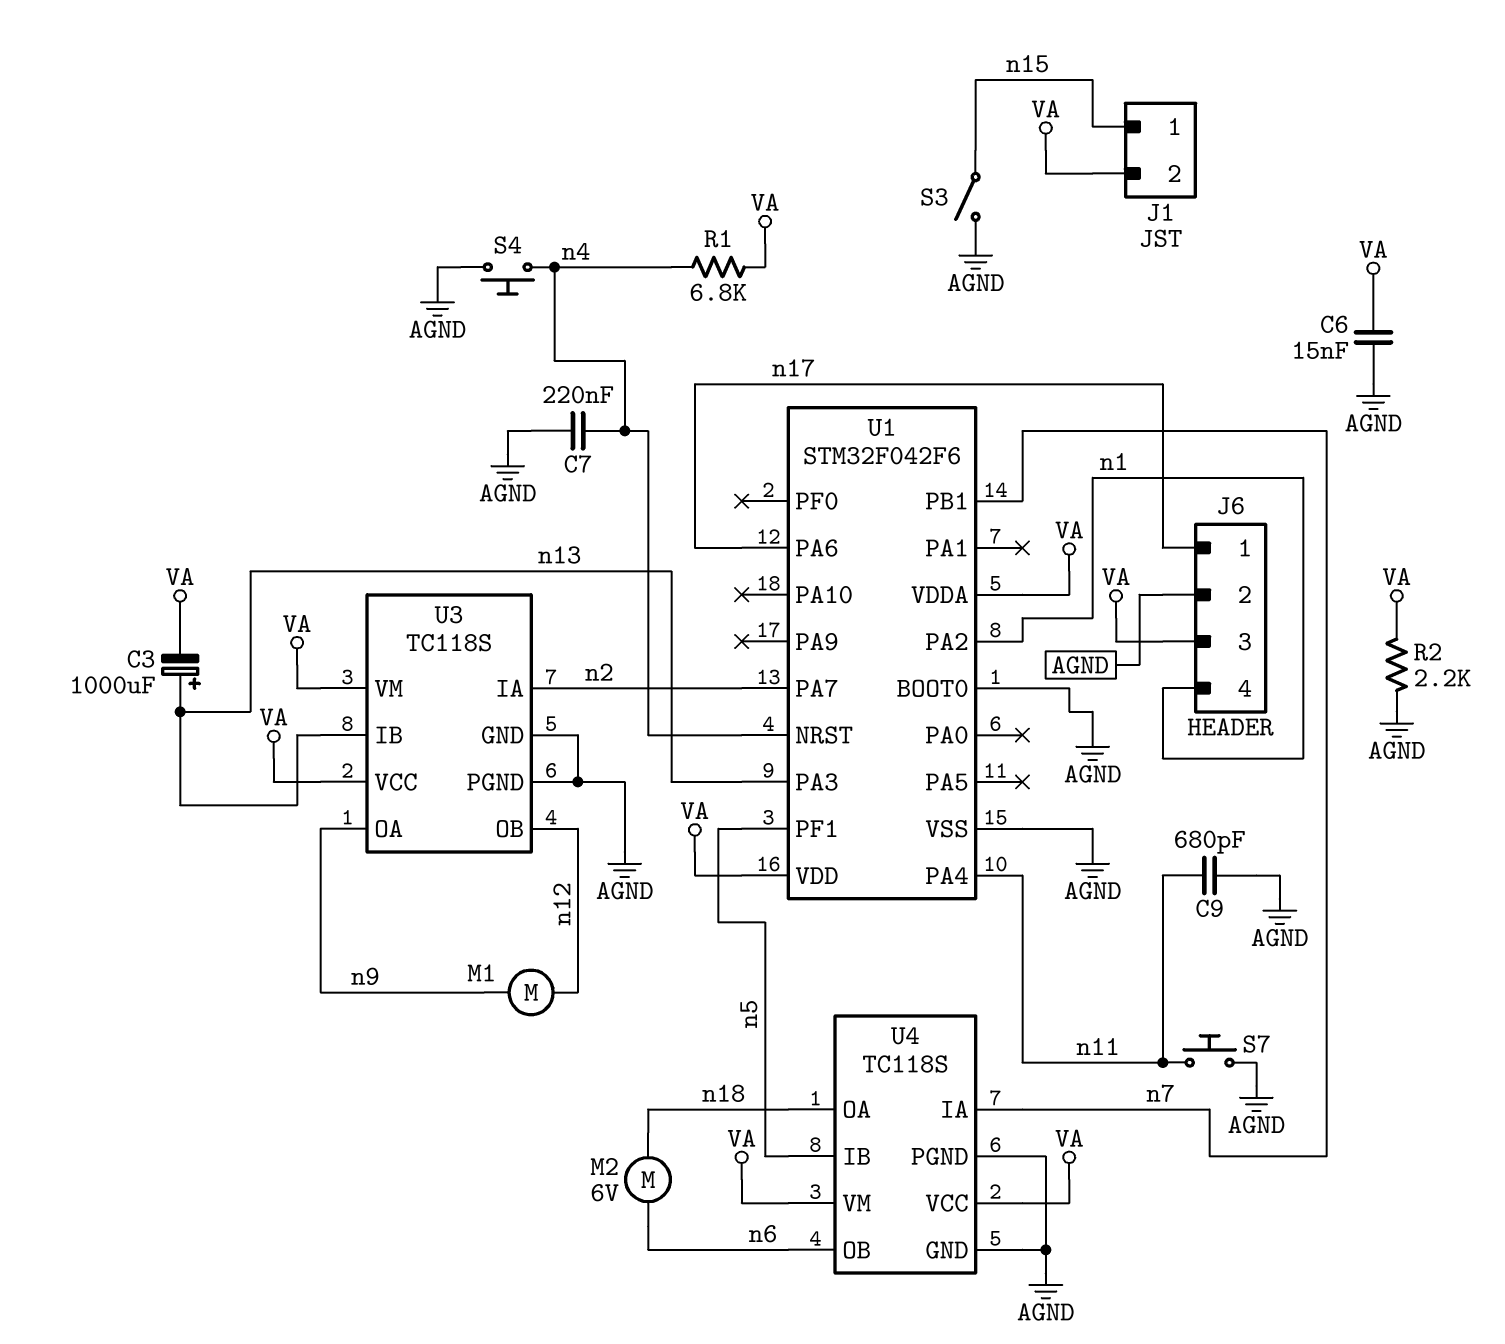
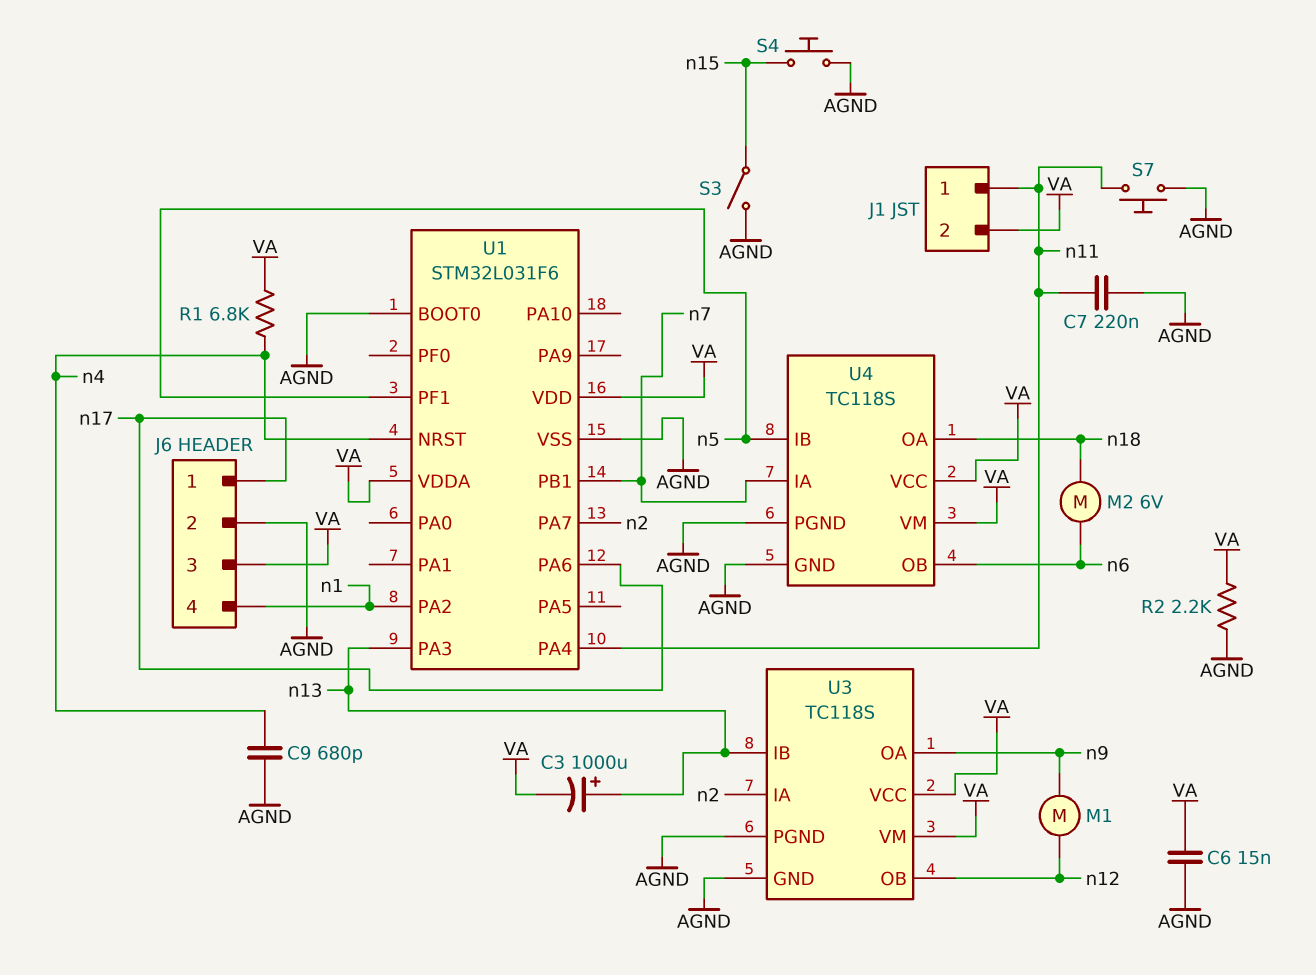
C7: 220nF (AGND, n4) -> 220nF (AGND, n11)
C9: 680pF (AGND, n11) -> 680pF (AGND, n4)
J1 pin 1: n15 -> n11
S4: button (AGND, n4) -> button (AGND, n15)
U1: STM32F042F6 -> STM32L031F6

